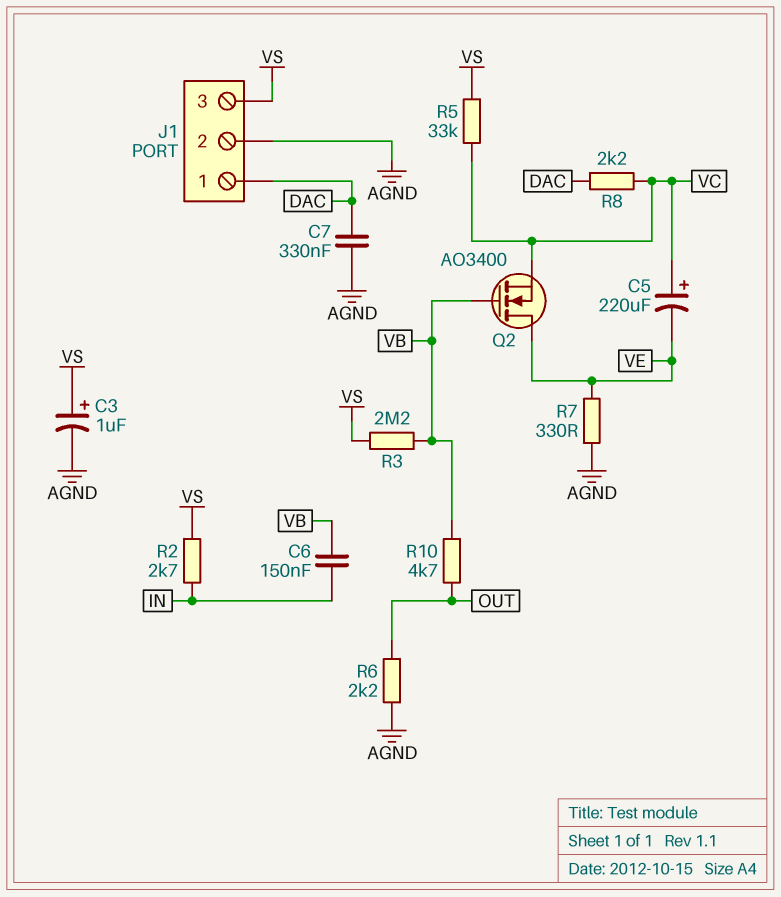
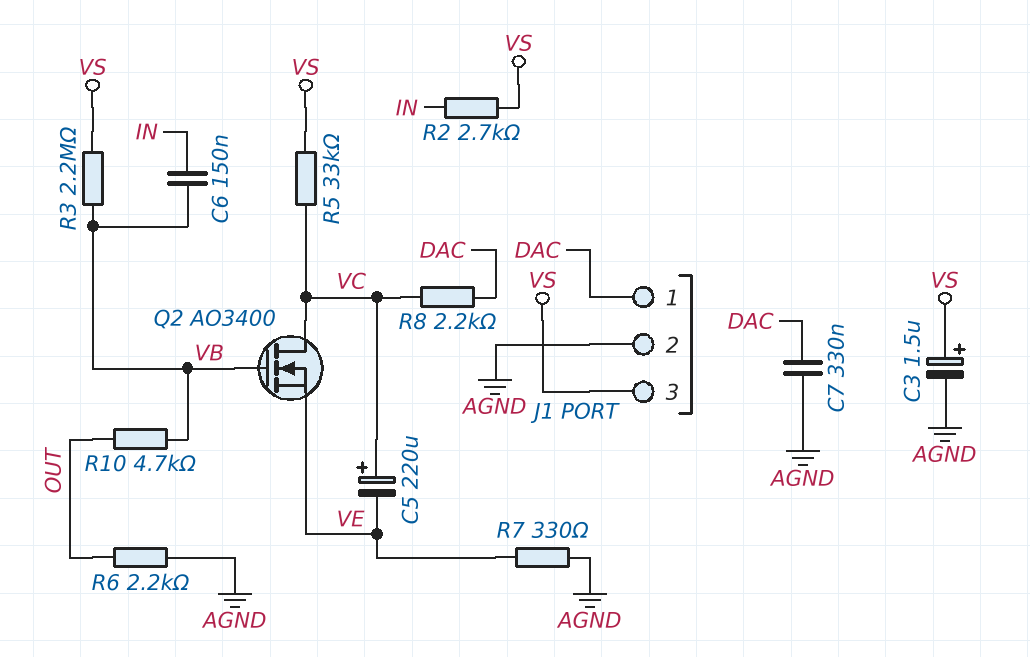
C3: 1uF (plus VS, minus AGND) -> 1.5uF (plus VS, minus AGND)
Q2: NMOS AO3400 (G VB, D VE, S VC) -> NMOS AO3400 (G VB, D VC, S VE)

